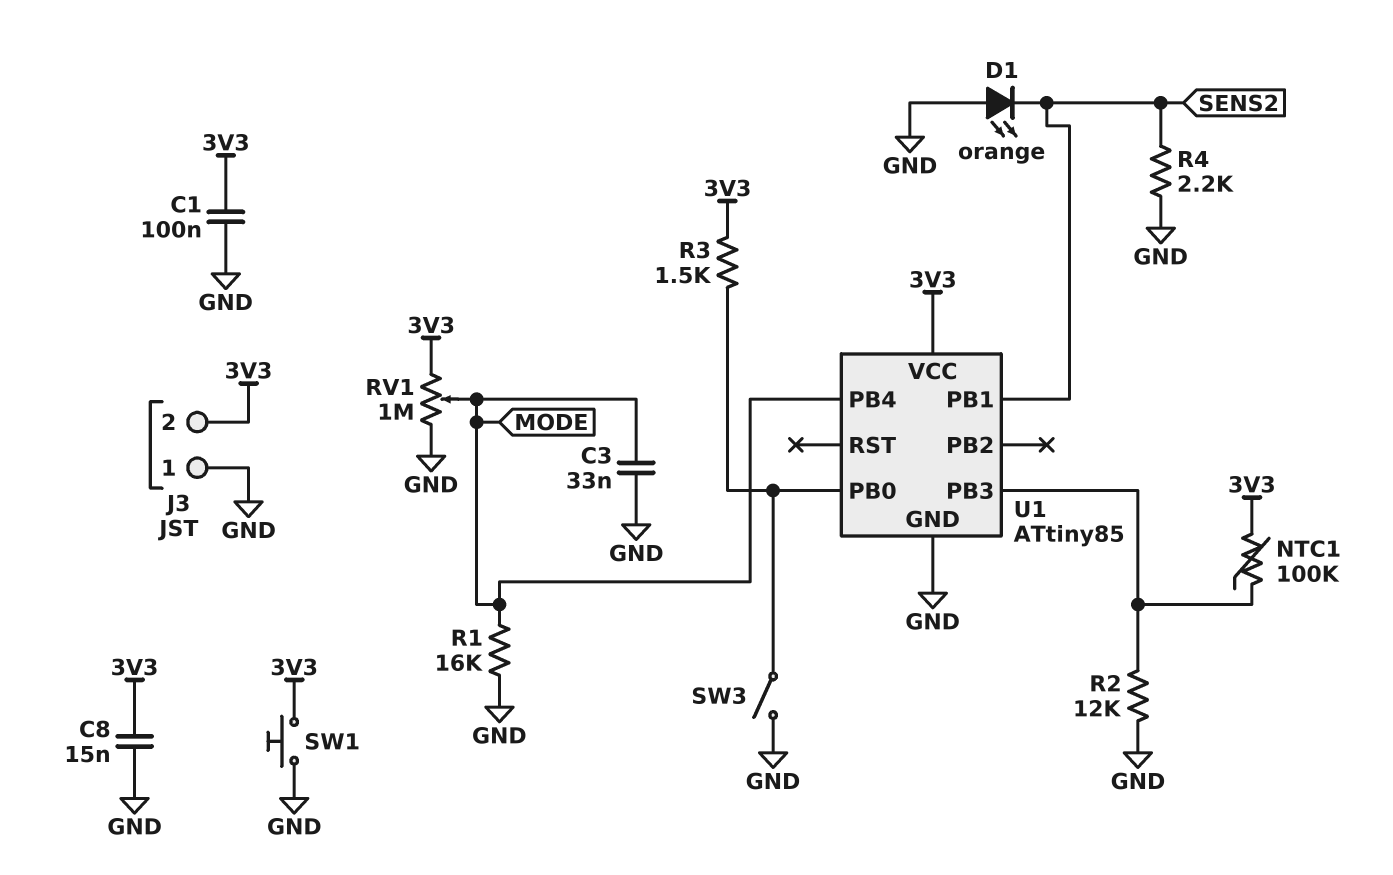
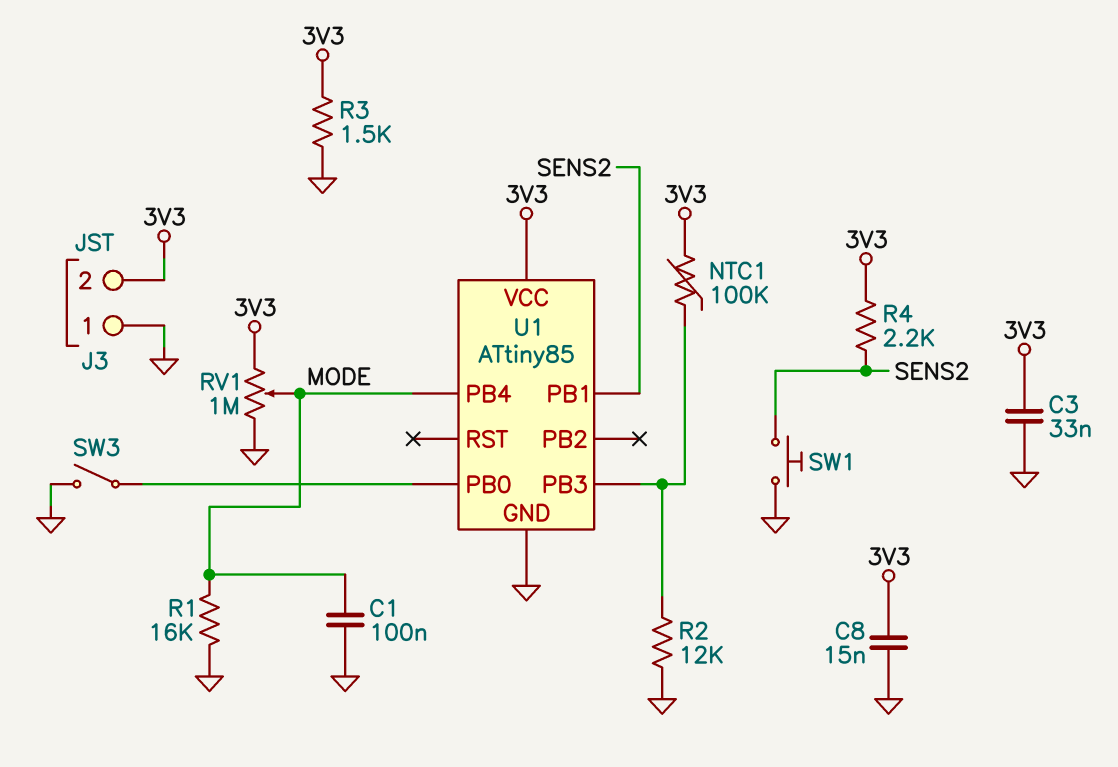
C1: 100nF (3V3, GND) -> 100nF (GND, MODE)
C3: 33nF (GND, MODE) -> 33nF (3V3, GND)
D1: LED orange (A GND, K SENS2) -> none
R3: 1.5k (3V3, U1/PB0) -> 1.5k (3V3, GND)
R4: 2.2k (GND, SENS2) -> 2.2k (3V3, SENS2)
SW1: button (3V3, GND) -> button (GND, SENS2)

